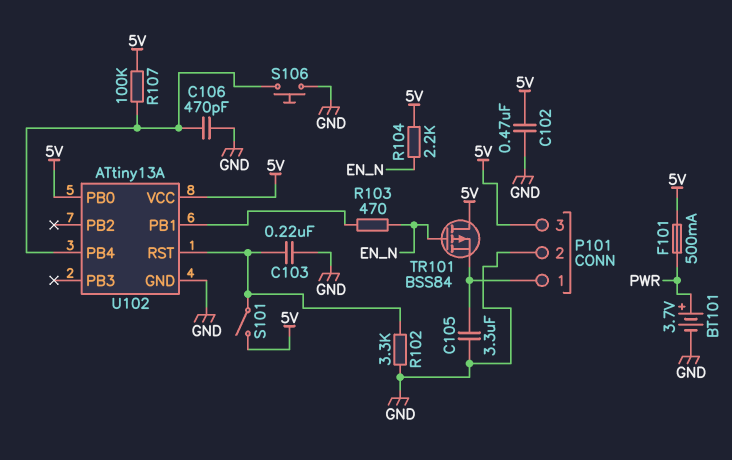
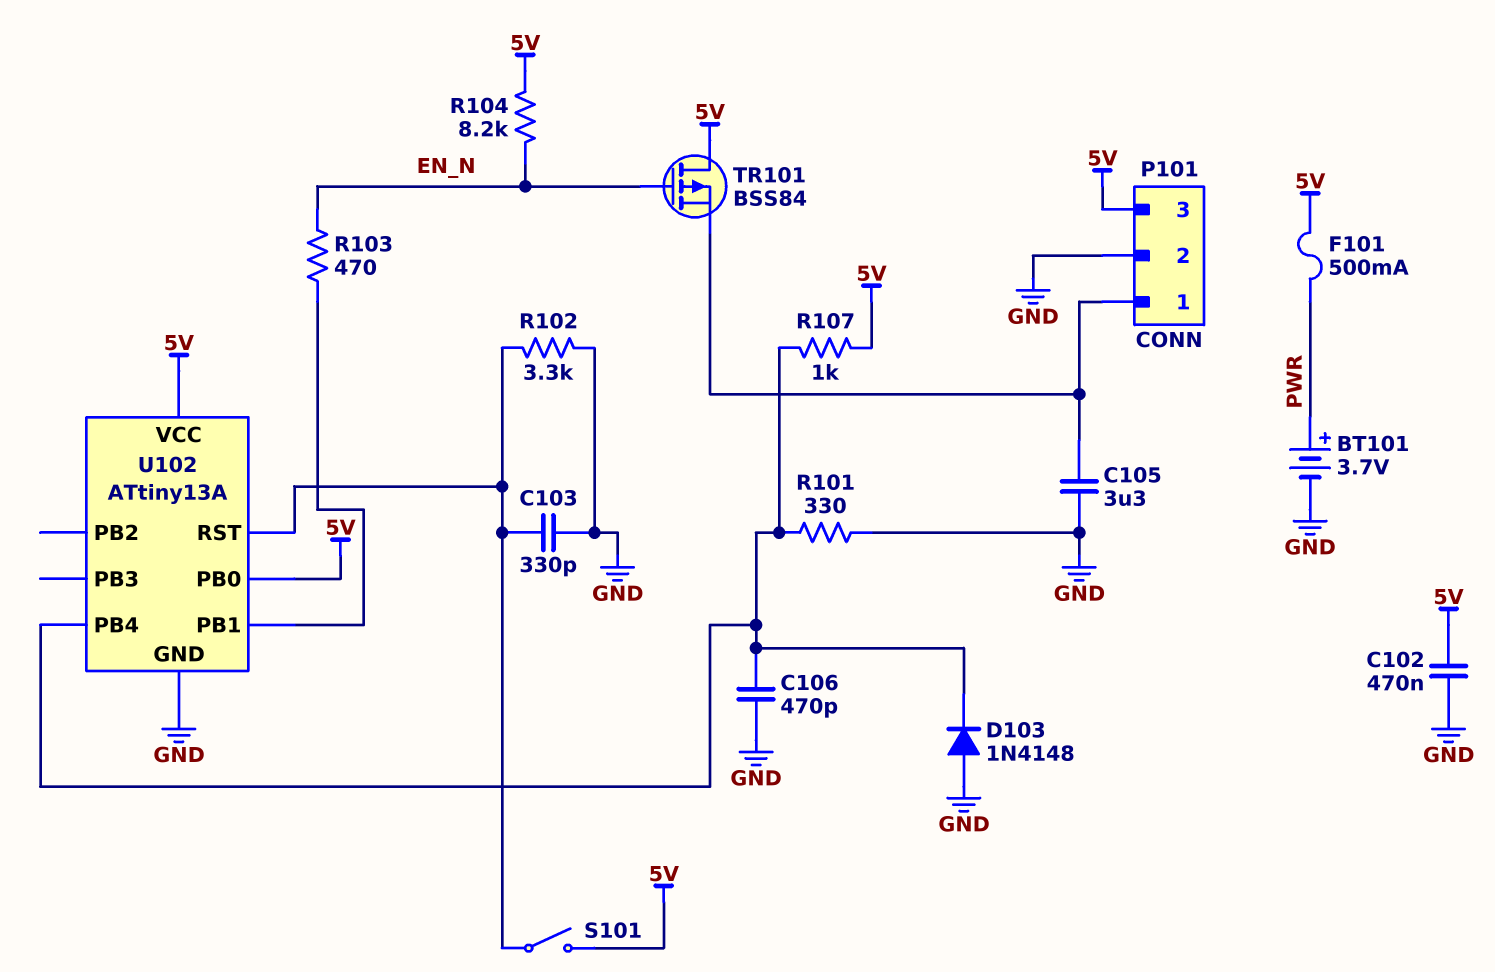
C103: 220nF (GND, U102/RST) -> 330pF (GND, U102/RST)
D103: none -> diode 1N4148 (A GND, K U102/PB4)
R101: none -> 330 (GND, U102/PB4)
R104: 2.2k (5V, EN_N) -> 8.2k (5V, EN_N)
R107: 100k (5V, U102/PB4) -> 1k (5V, U102/PB4)
S106: button (GND, U102/PB4) -> none

